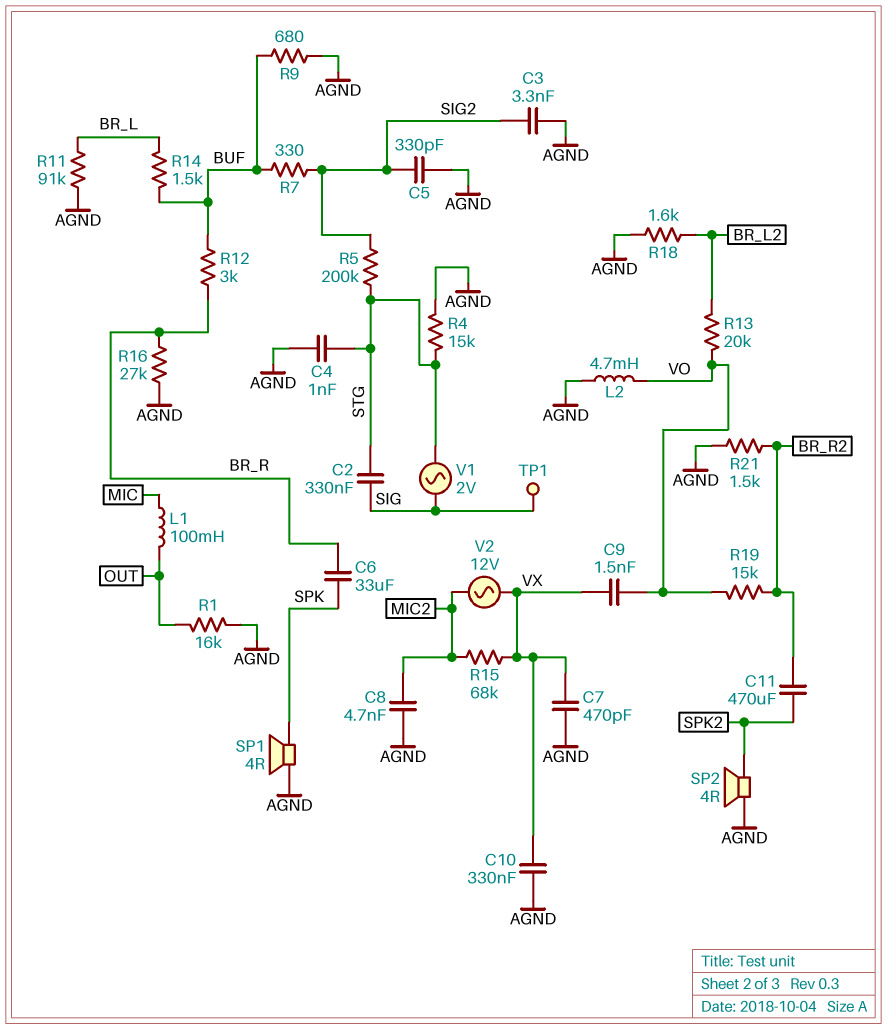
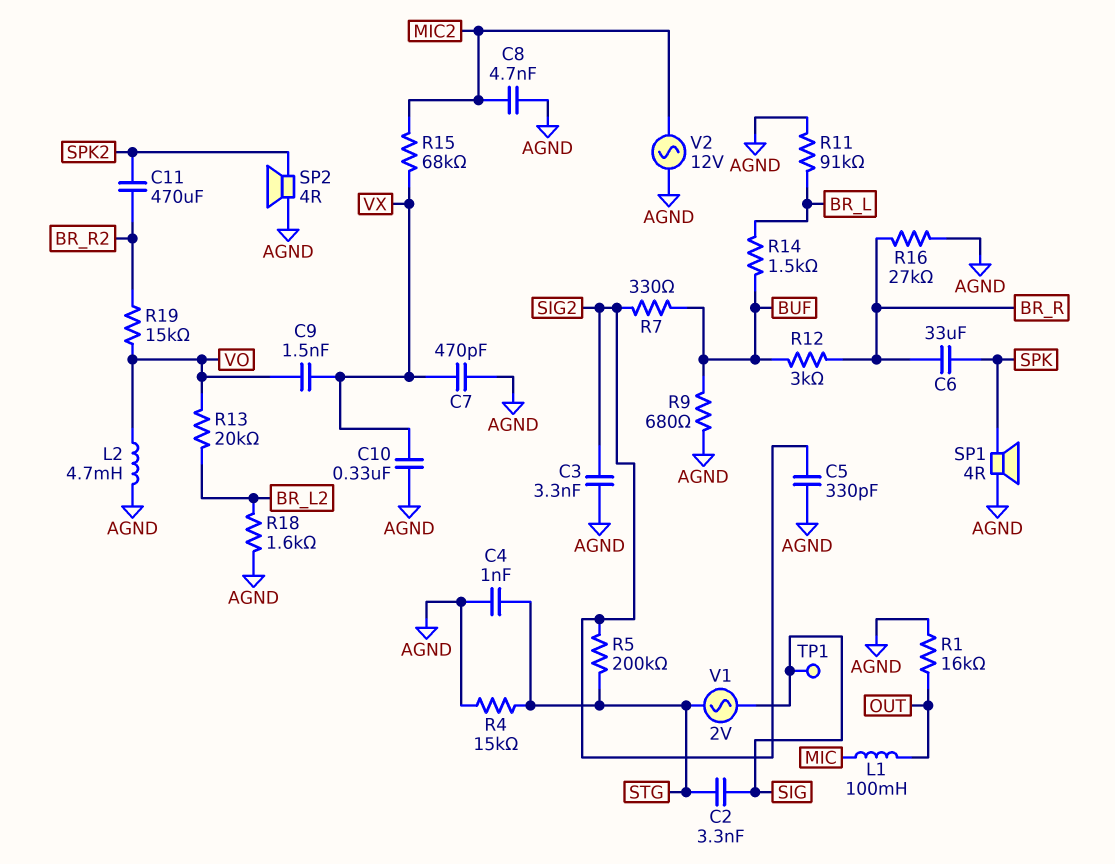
C2: 330nF (SIG, STG) -> 3.3nF (SIG, STG)
R21: 1.5k (AGND, BR_R2) -> none
V2: AC 12V (MIC2, VX) -> AC 12V (AGND, MIC2)

